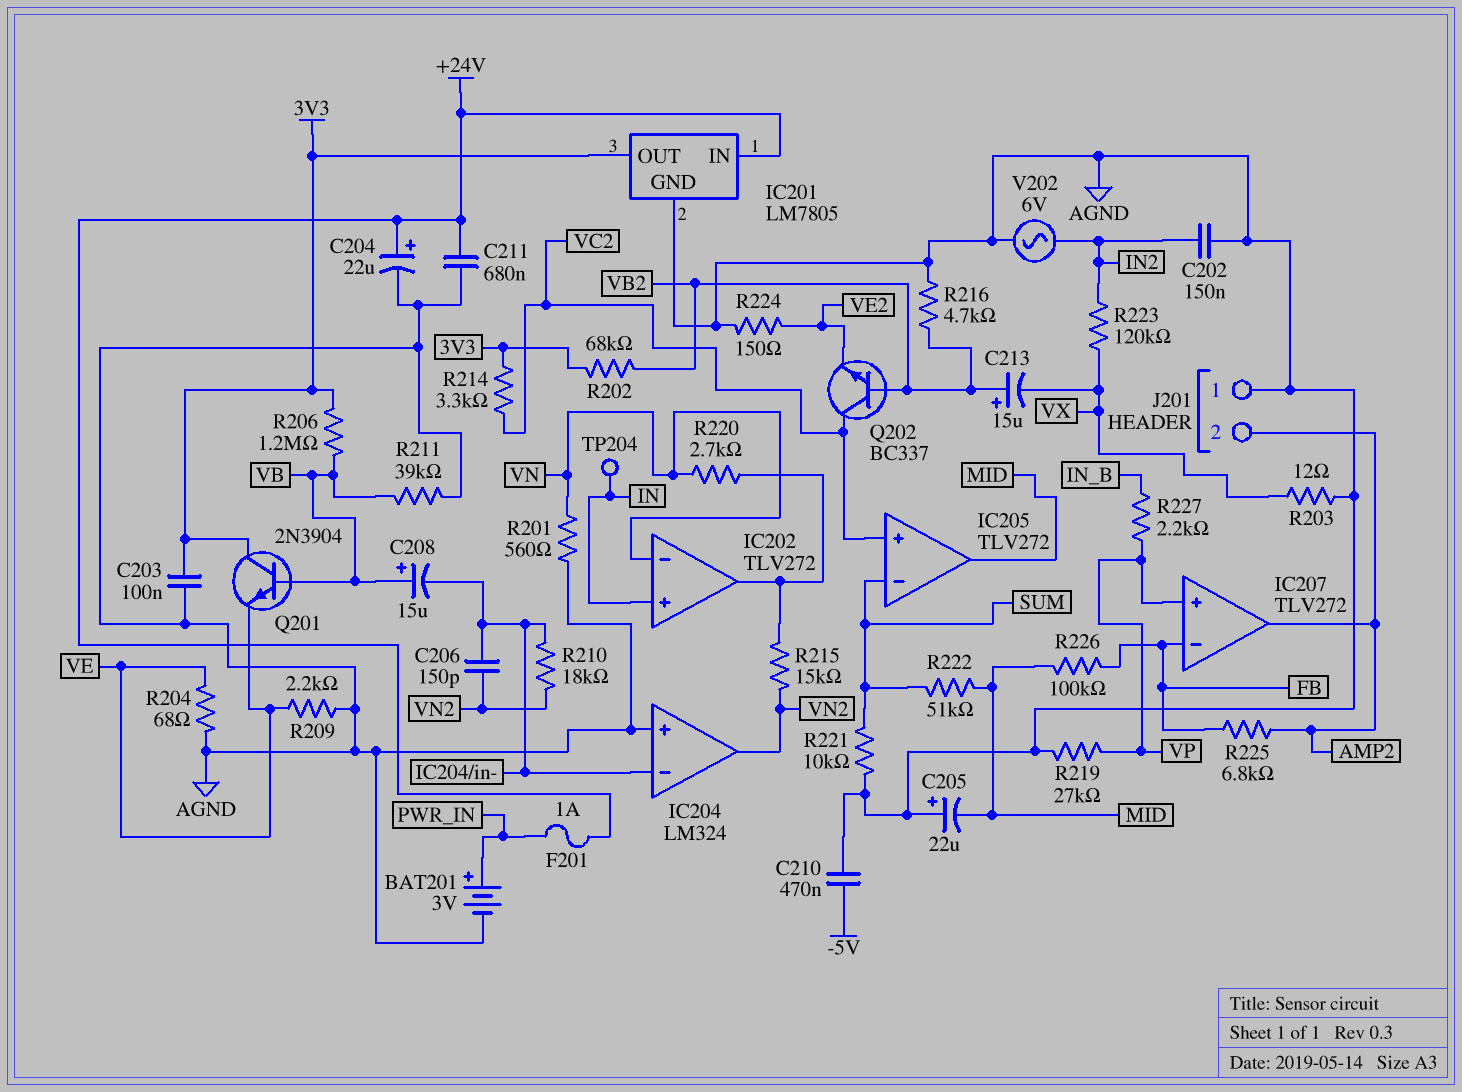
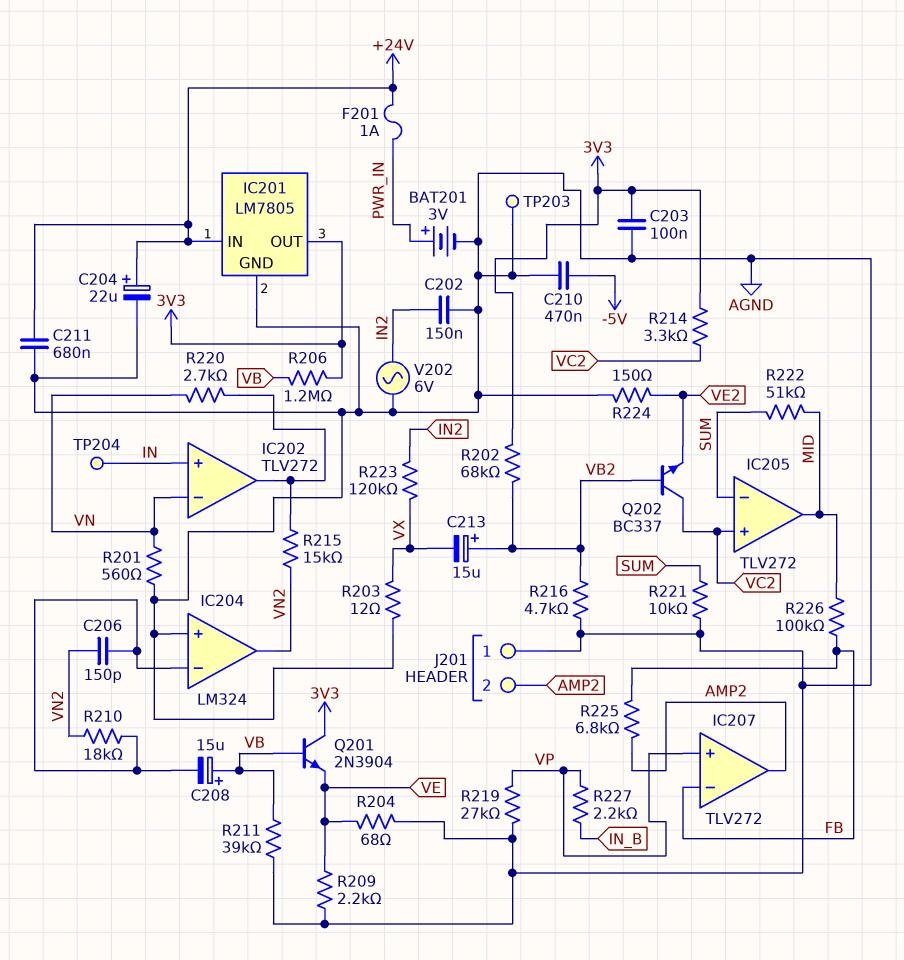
C205: 22uF (plus AGND, minus MID) -> none
TP203: none -> test point (AGND)

